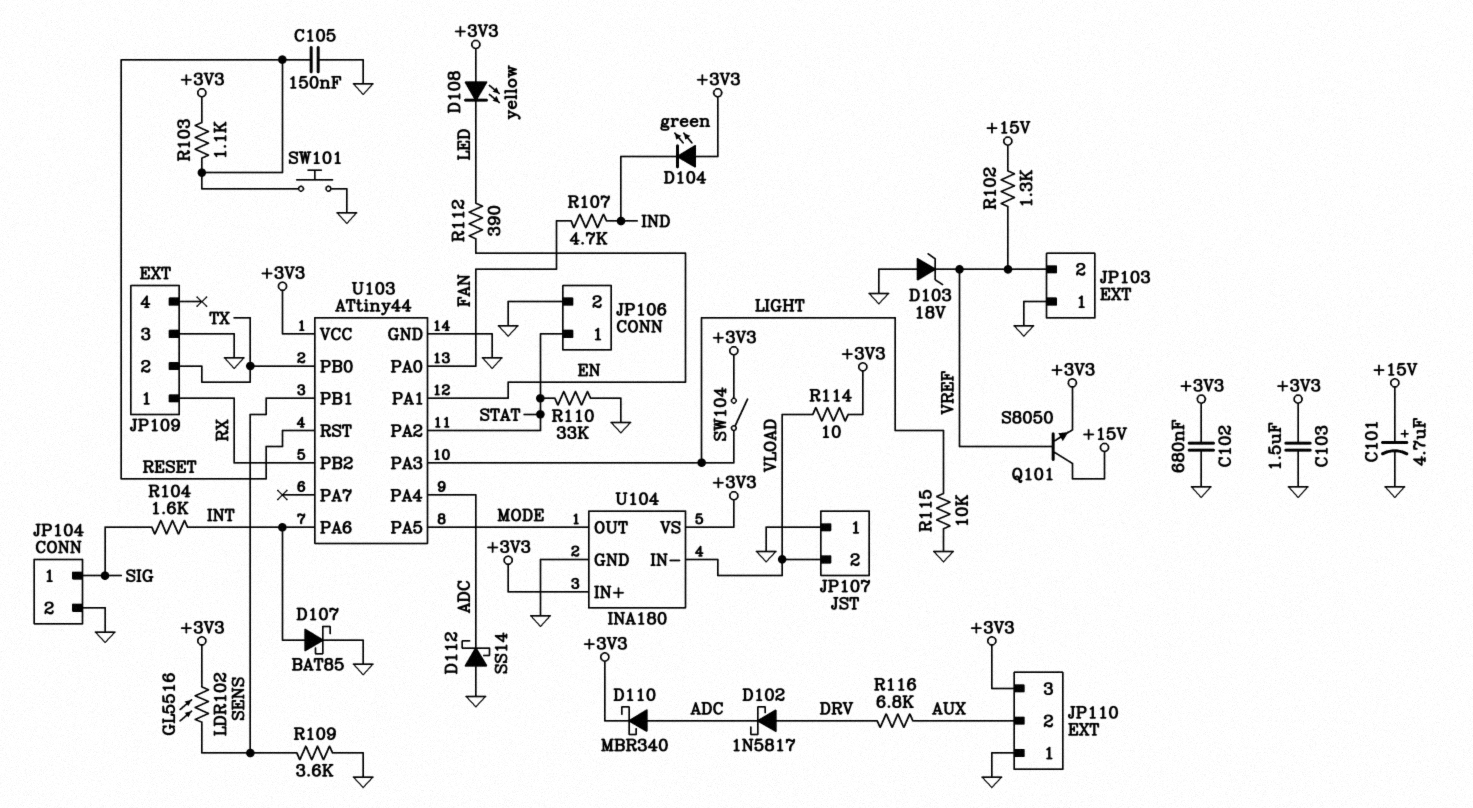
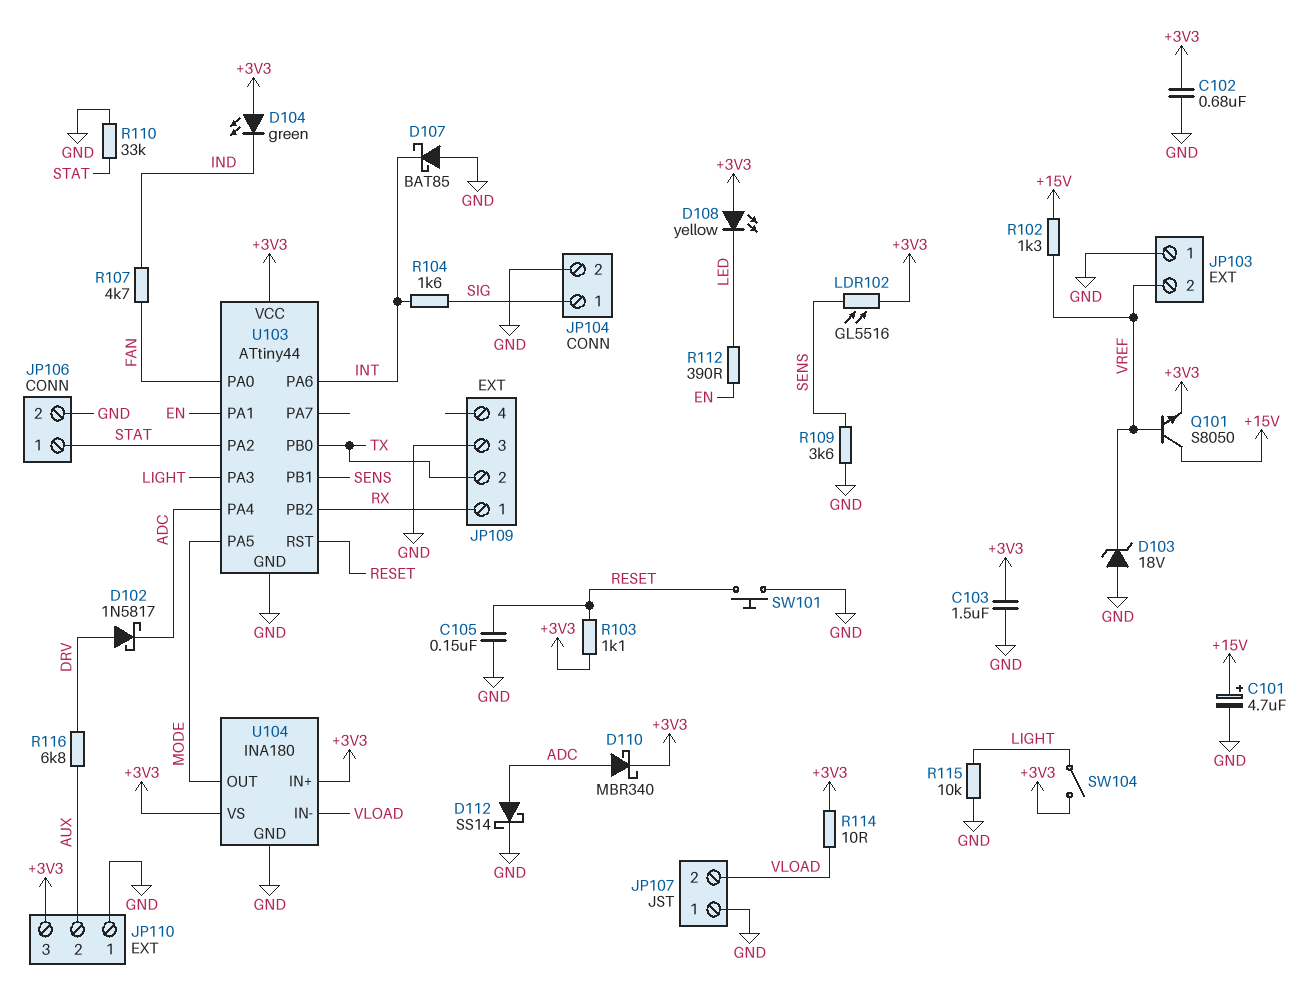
D107: schottky BAT85 (A INT, K GND) -> schottky BAT85 (A GND, K INT)
D112: schottky SS14 (A GND, K ADC) -> schottky SS14 (A ADC, K GND)

